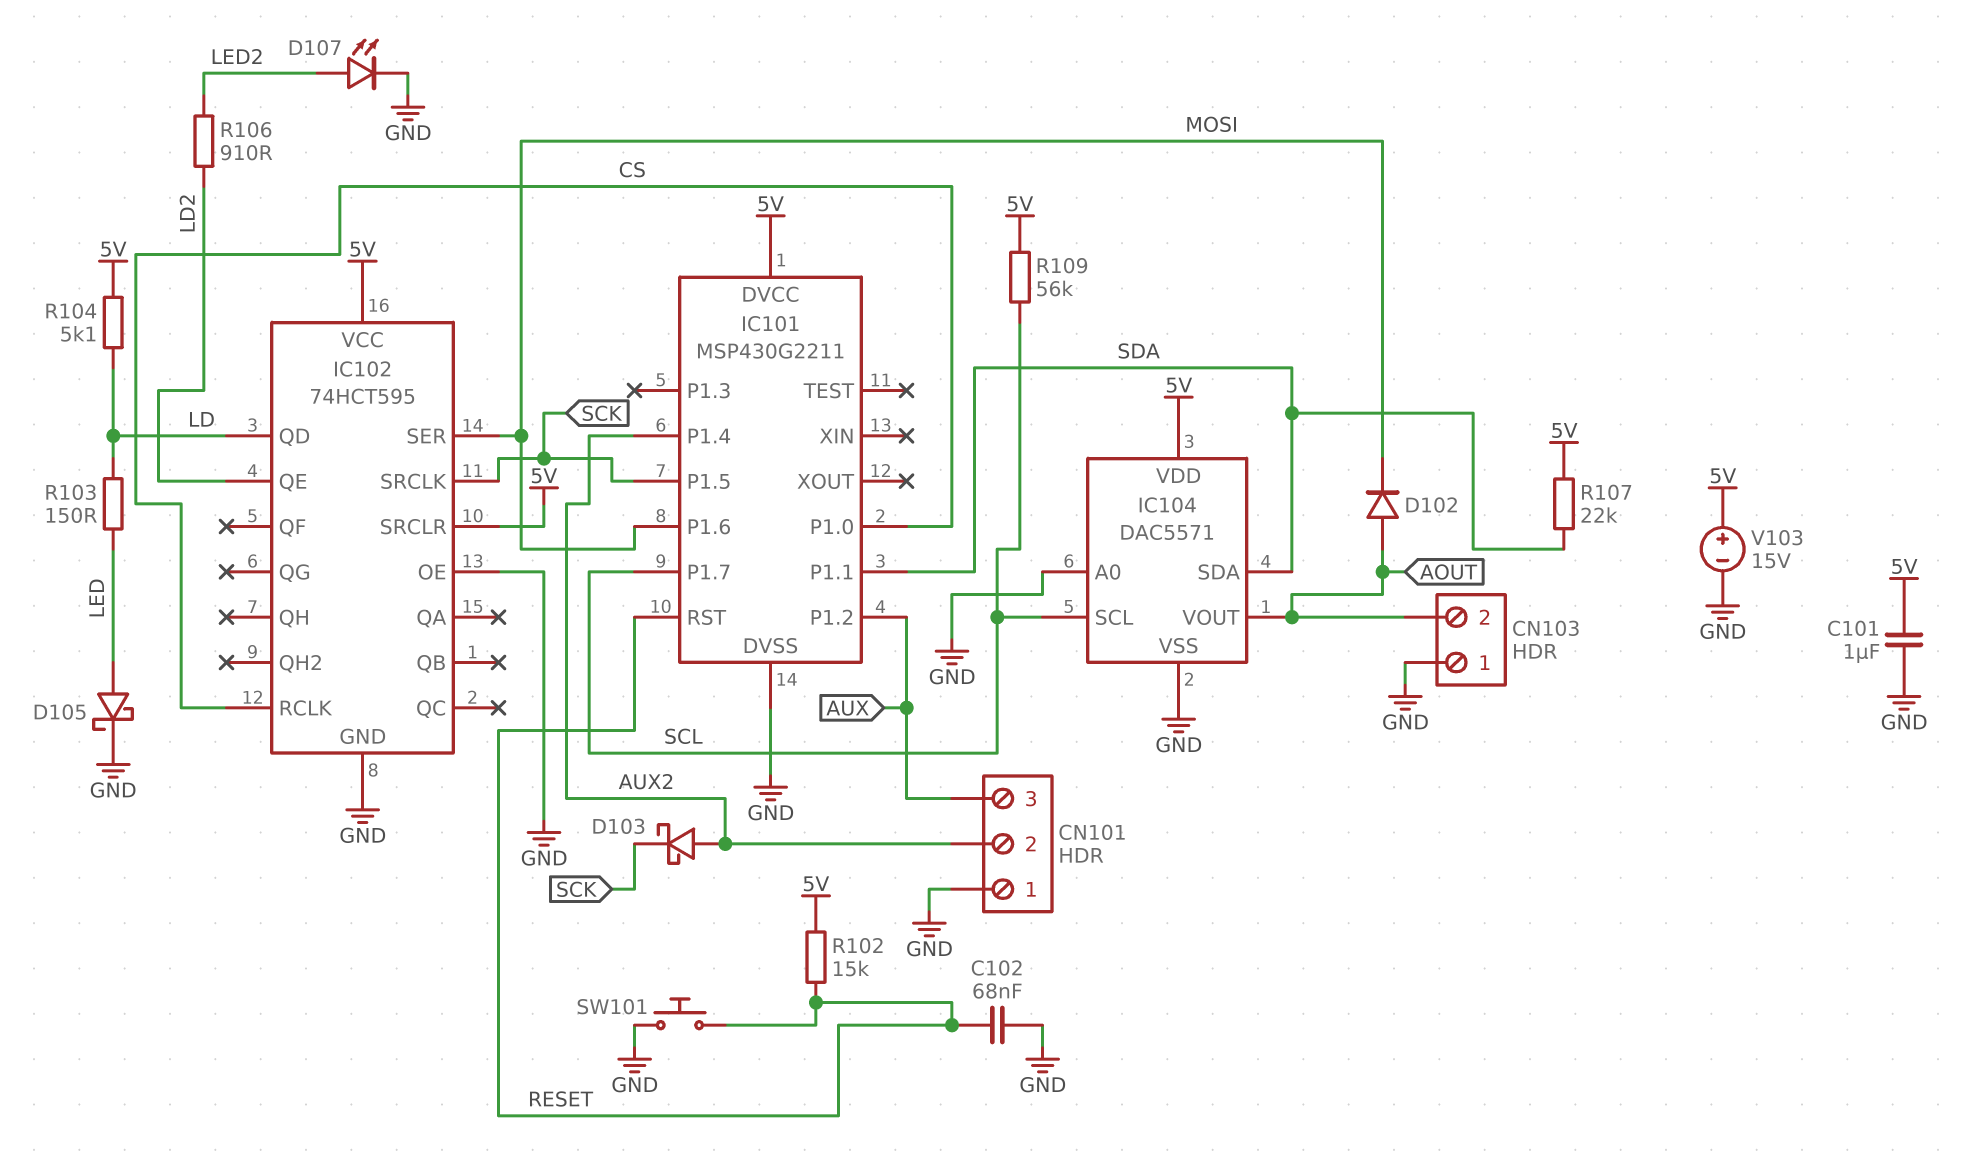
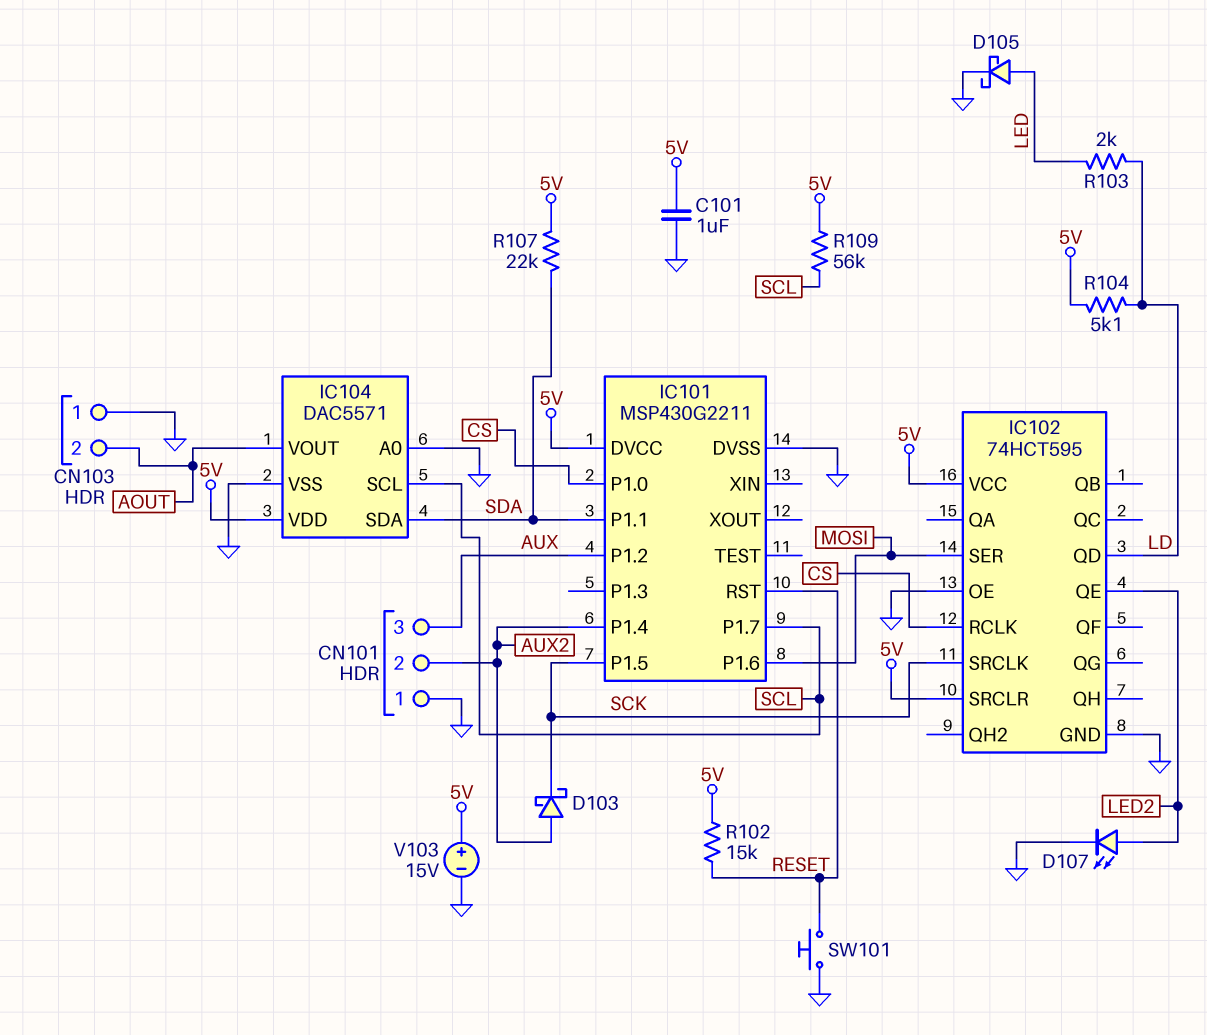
C102: 68nF (GND, RESET) -> none
D102: diode (A AOUT, K MOSI) -> none
IC102 pin QE: LD2 -> LED2
R103: 150 (LD, LED) -> 2k (LD, LED)
R106: 910 (LD2, LED2) -> none

